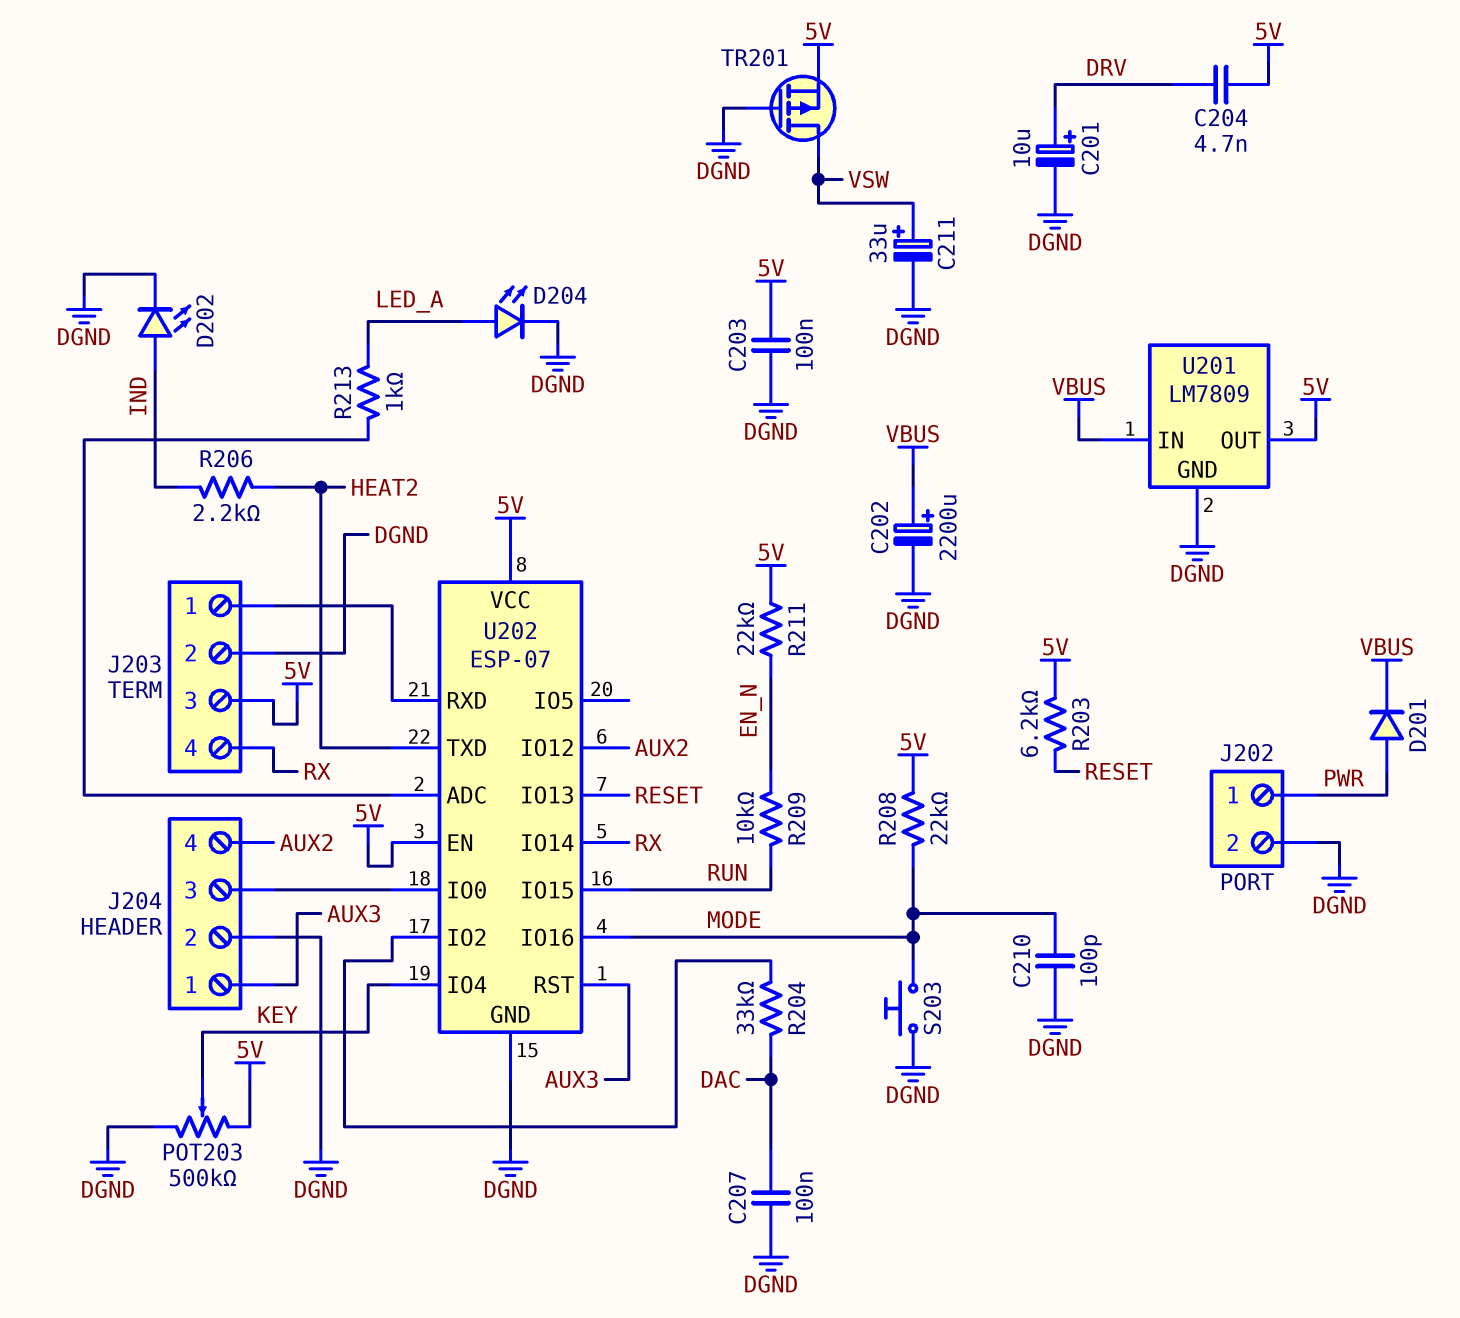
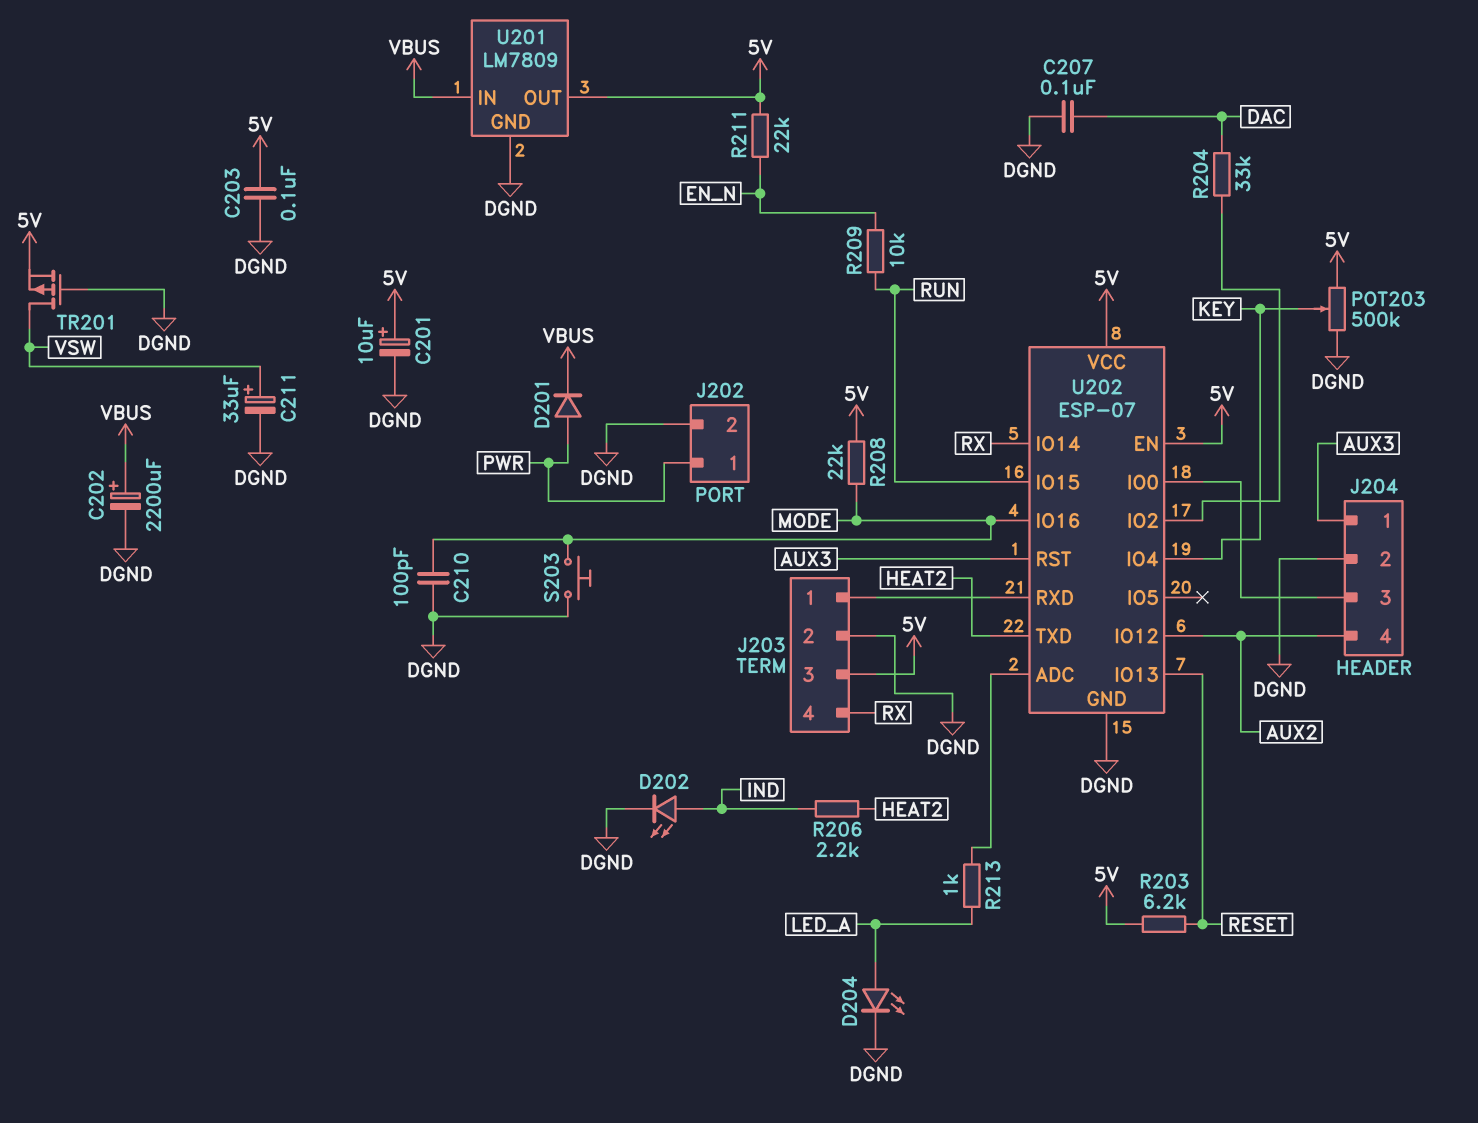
C201: 10uF (plus DRV, minus DGND) -> 10uF (plus 5V, minus DGND)
C204: 4.7nF (5V, DRV) -> none

